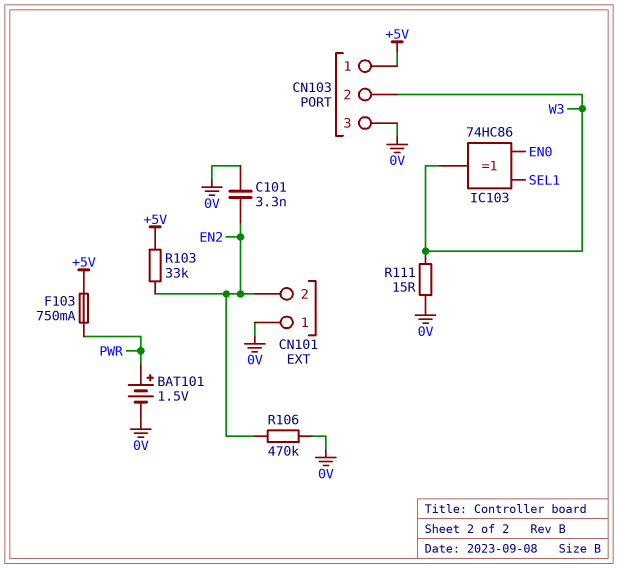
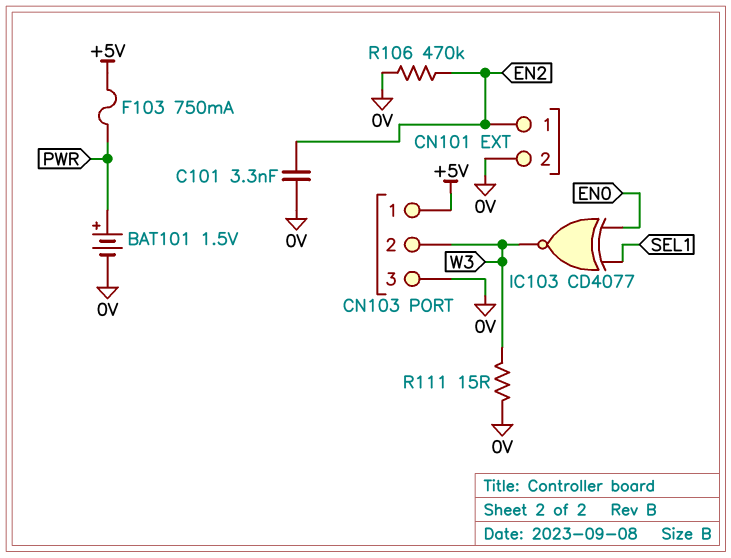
CN101 pin 1: 0V -> EN2
CN101 pin 2: EN2 -> 0V
IC103: XOR 74HC86 (in EN0, in SEL1, out W3) -> XNOR CD4077 (in EN0, in SEL1, out W3)
R103: 33k (+5V, EN2) -> none

